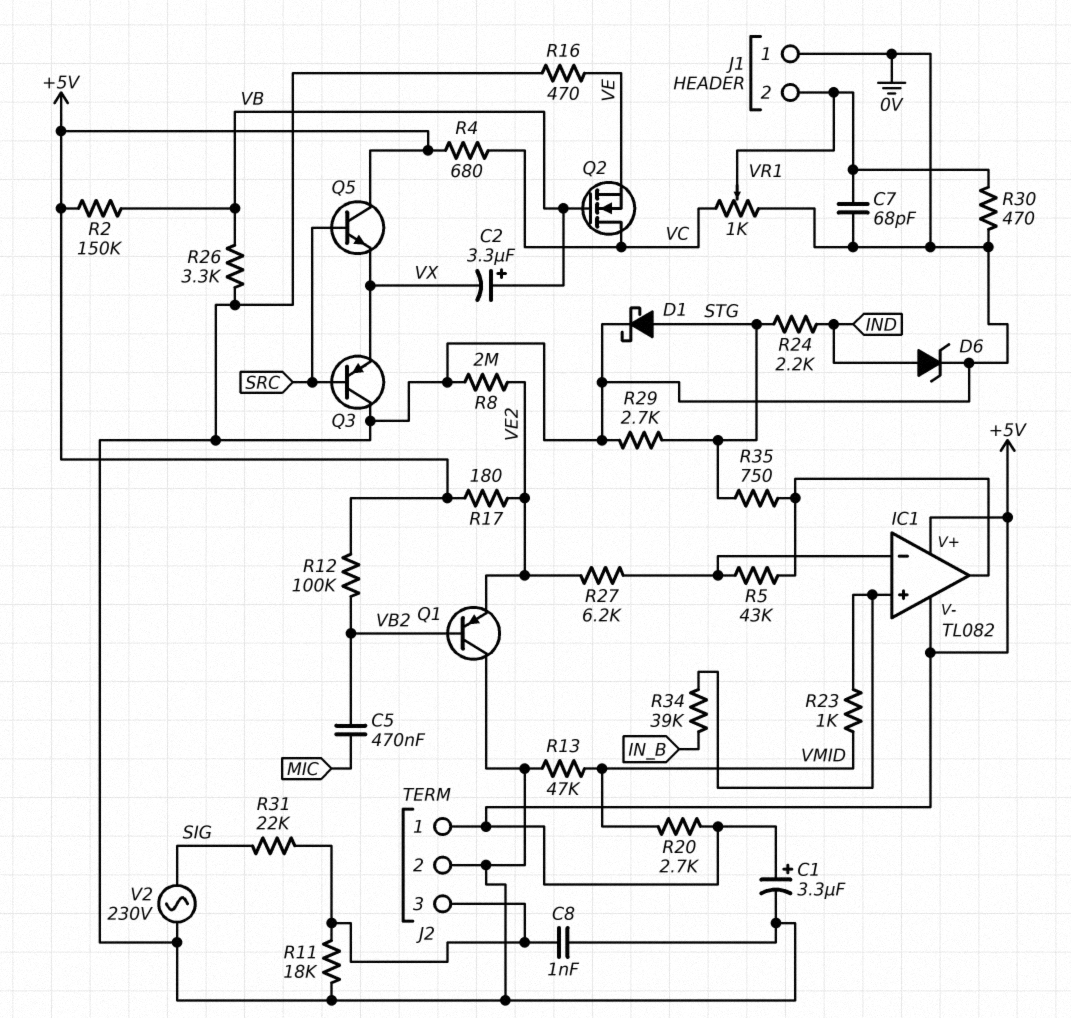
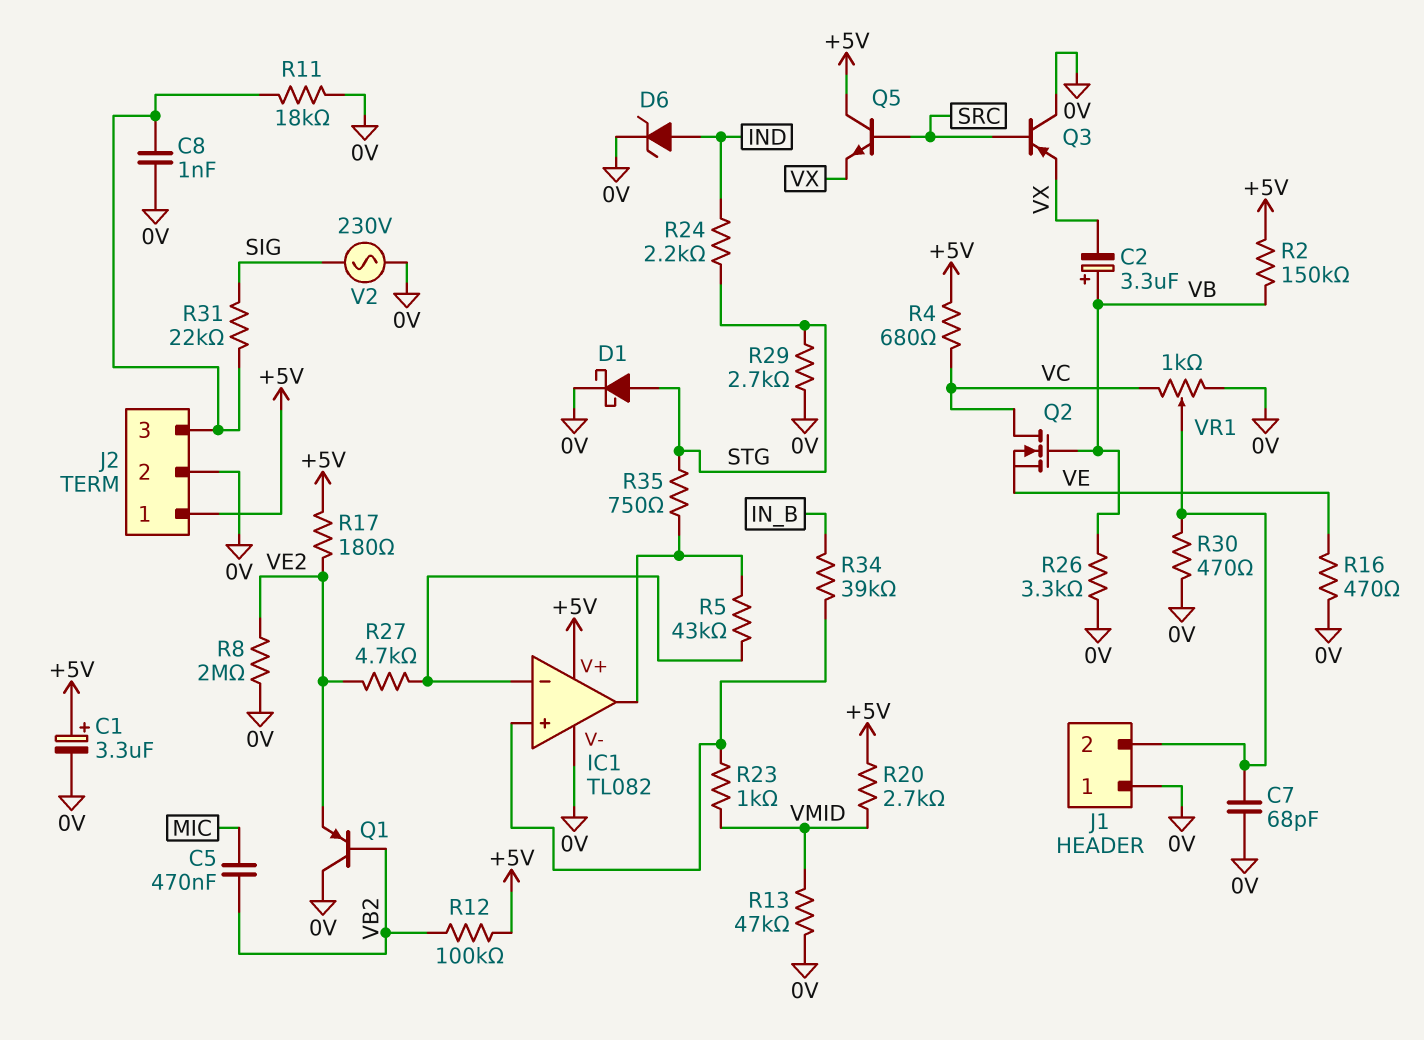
IC1 pin V-: +5V -> 0V
R27: 6.2k (IC1/in-, VE2) -> 4.7k (IC1/in-, VE2)

